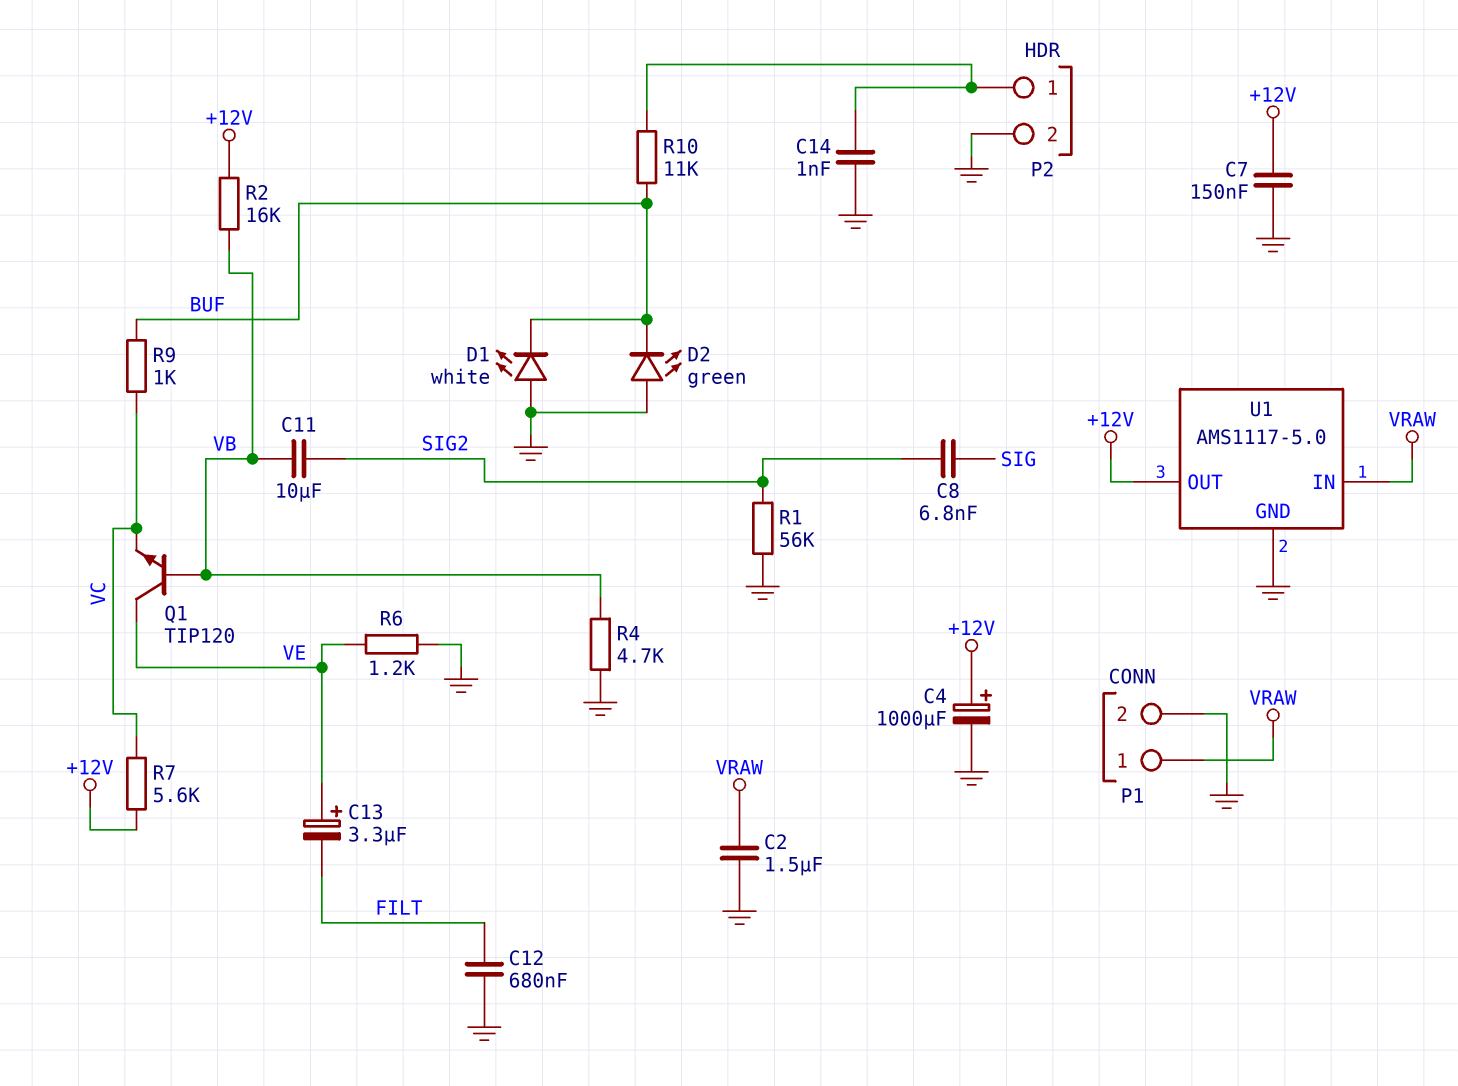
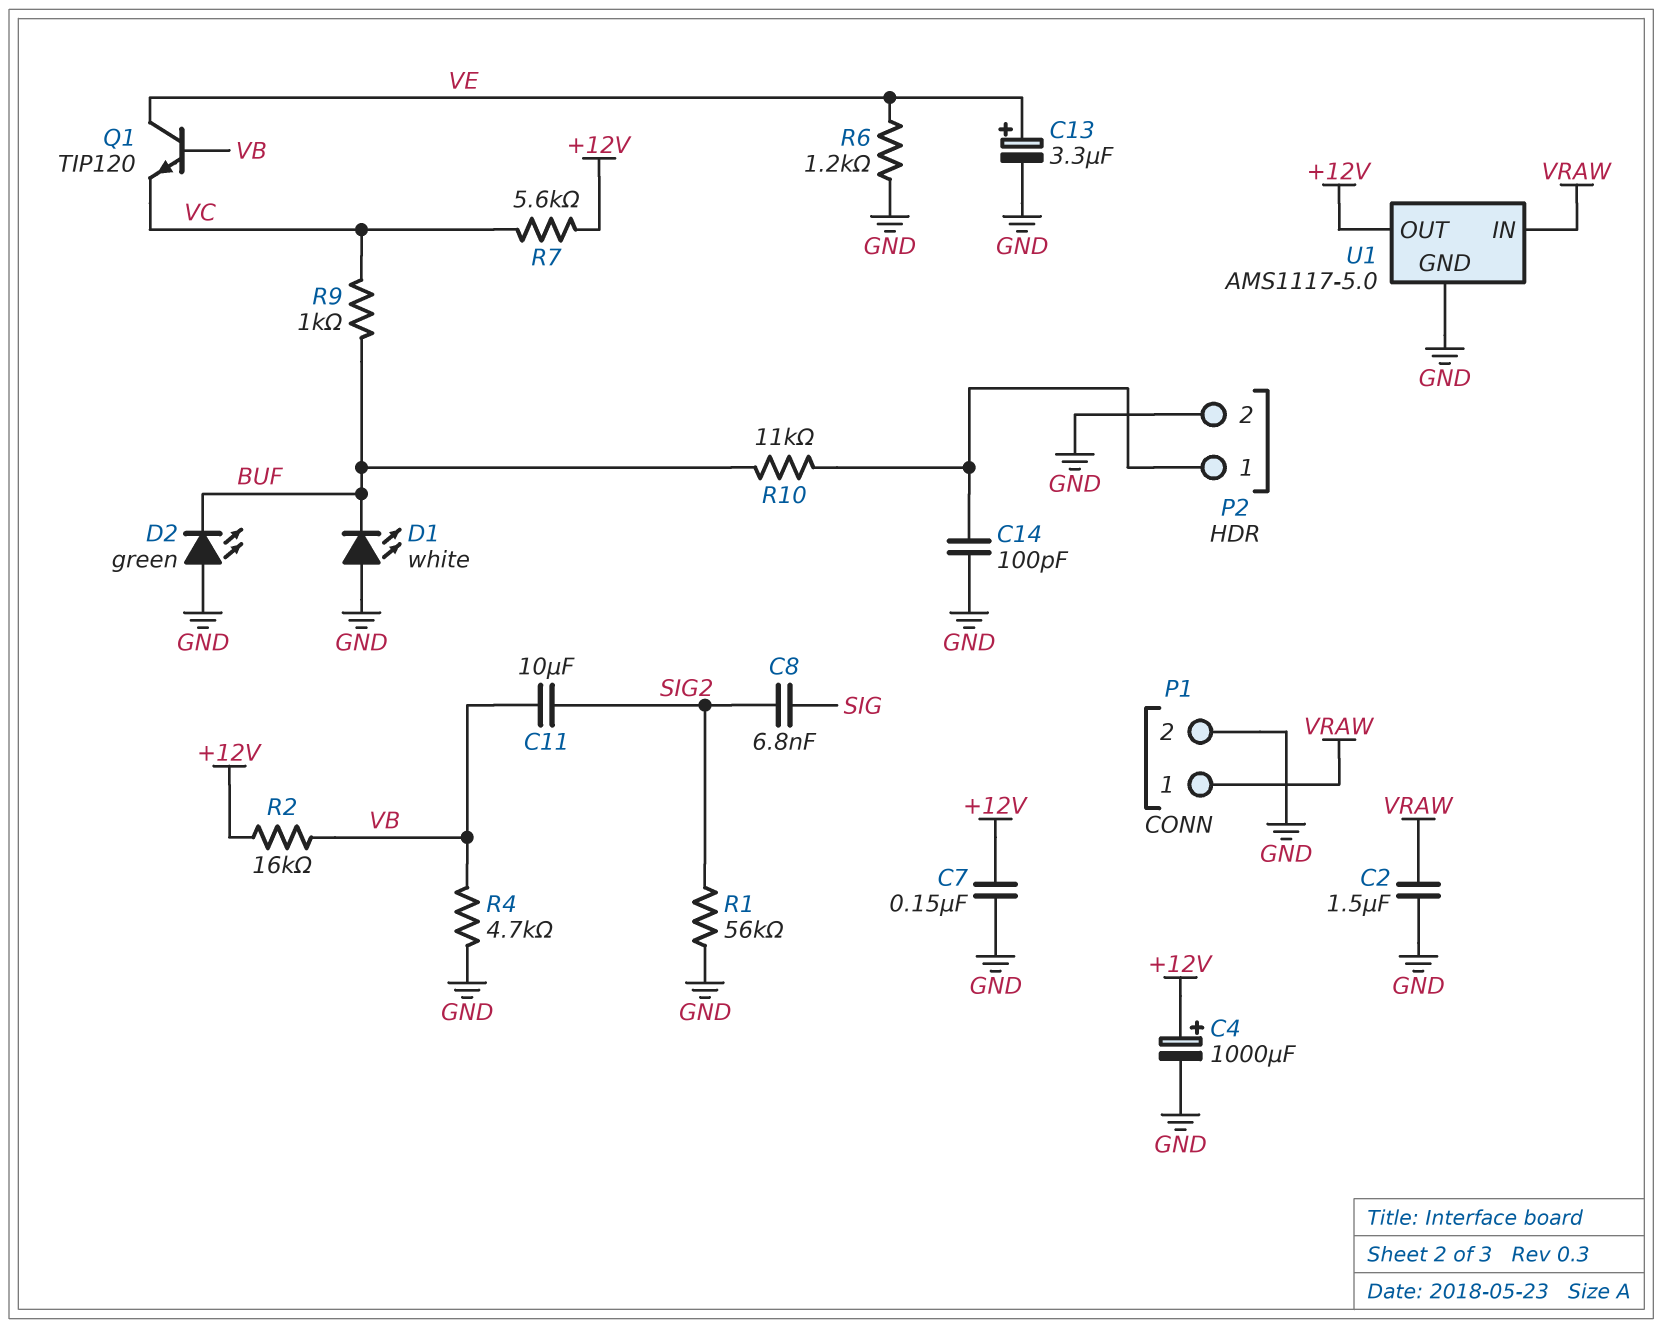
C12: 680nF (FILT, GND) -> none
C13: 3.3uF (plus VE, minus FILT) -> 3.3uF (plus VE, minus GND)
C14: 1nF (GND, P2/1) -> 100pF (GND, P2/1)

